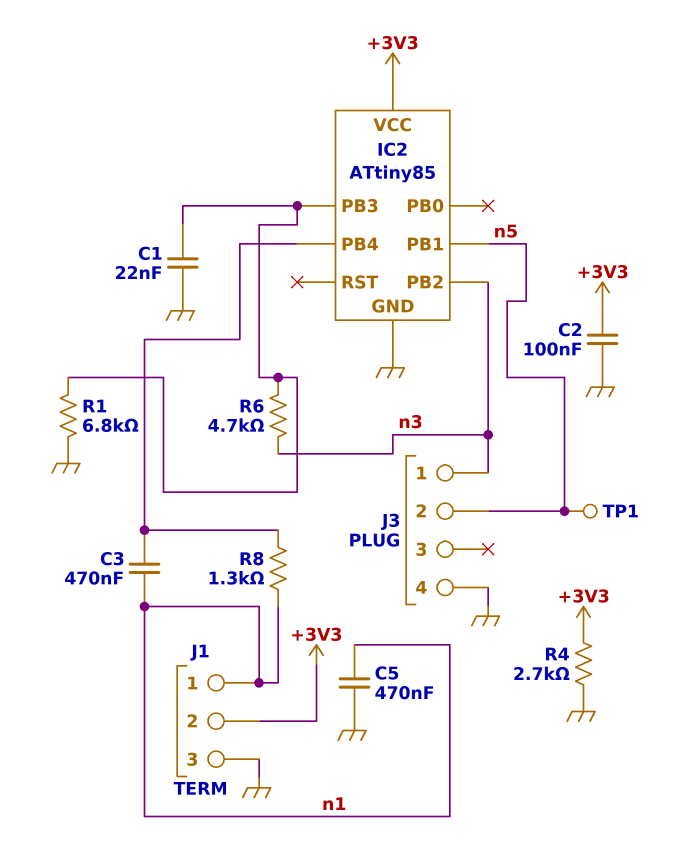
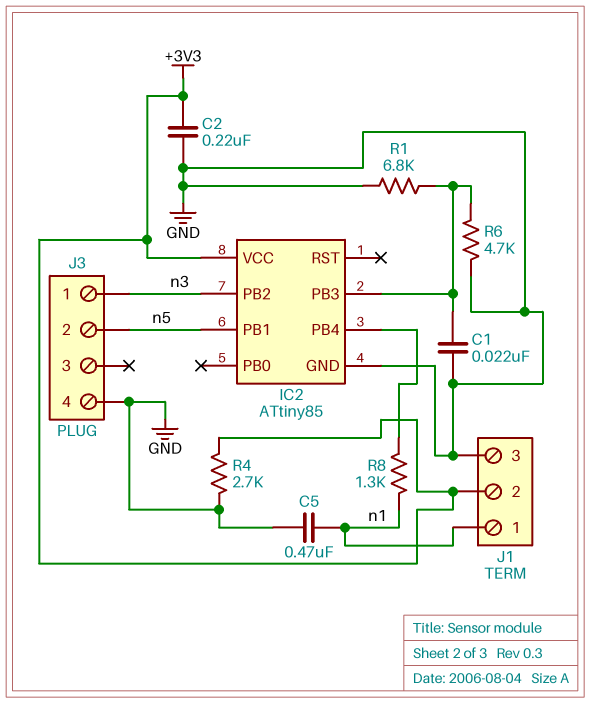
C2: 100nF (+3V3, GND) -> 220nF (+3V3, GND)
C3: 470nF (IC2/PB4, n1) -> none
R6: 4.7k (IC2/PB3, n3) -> 4.7k (GND, IC2/PB3)
TP1: test point (n5) -> none

